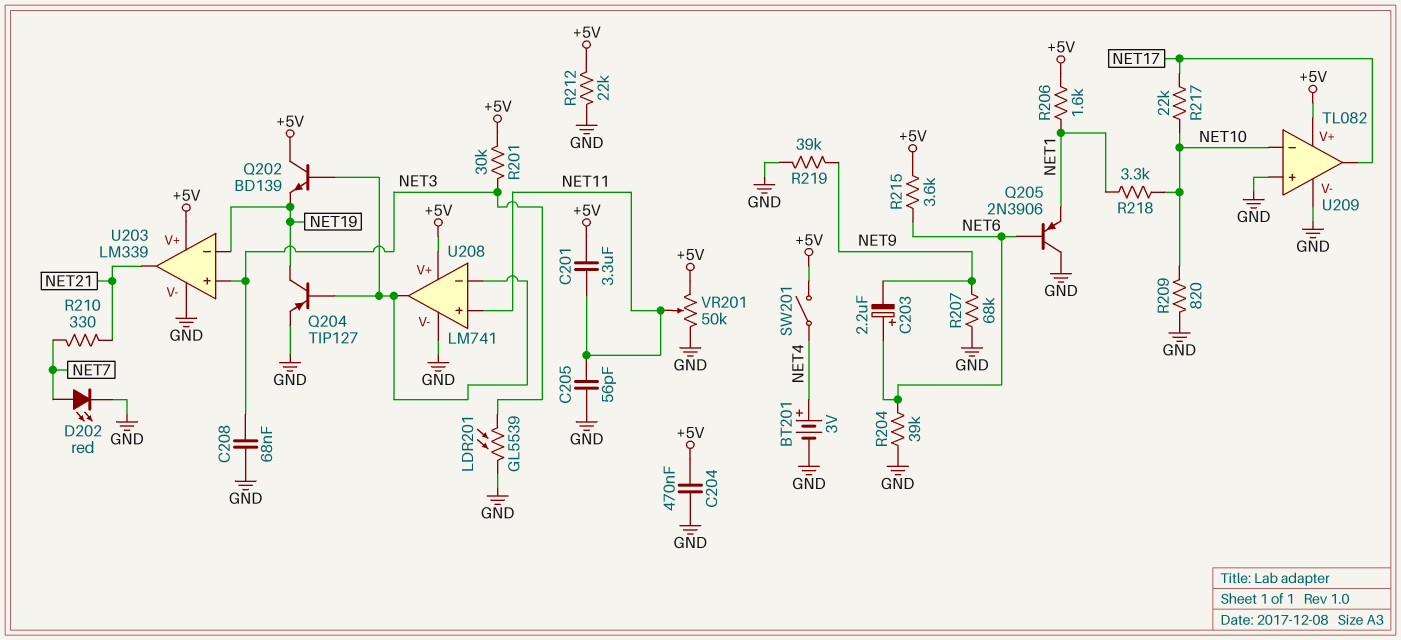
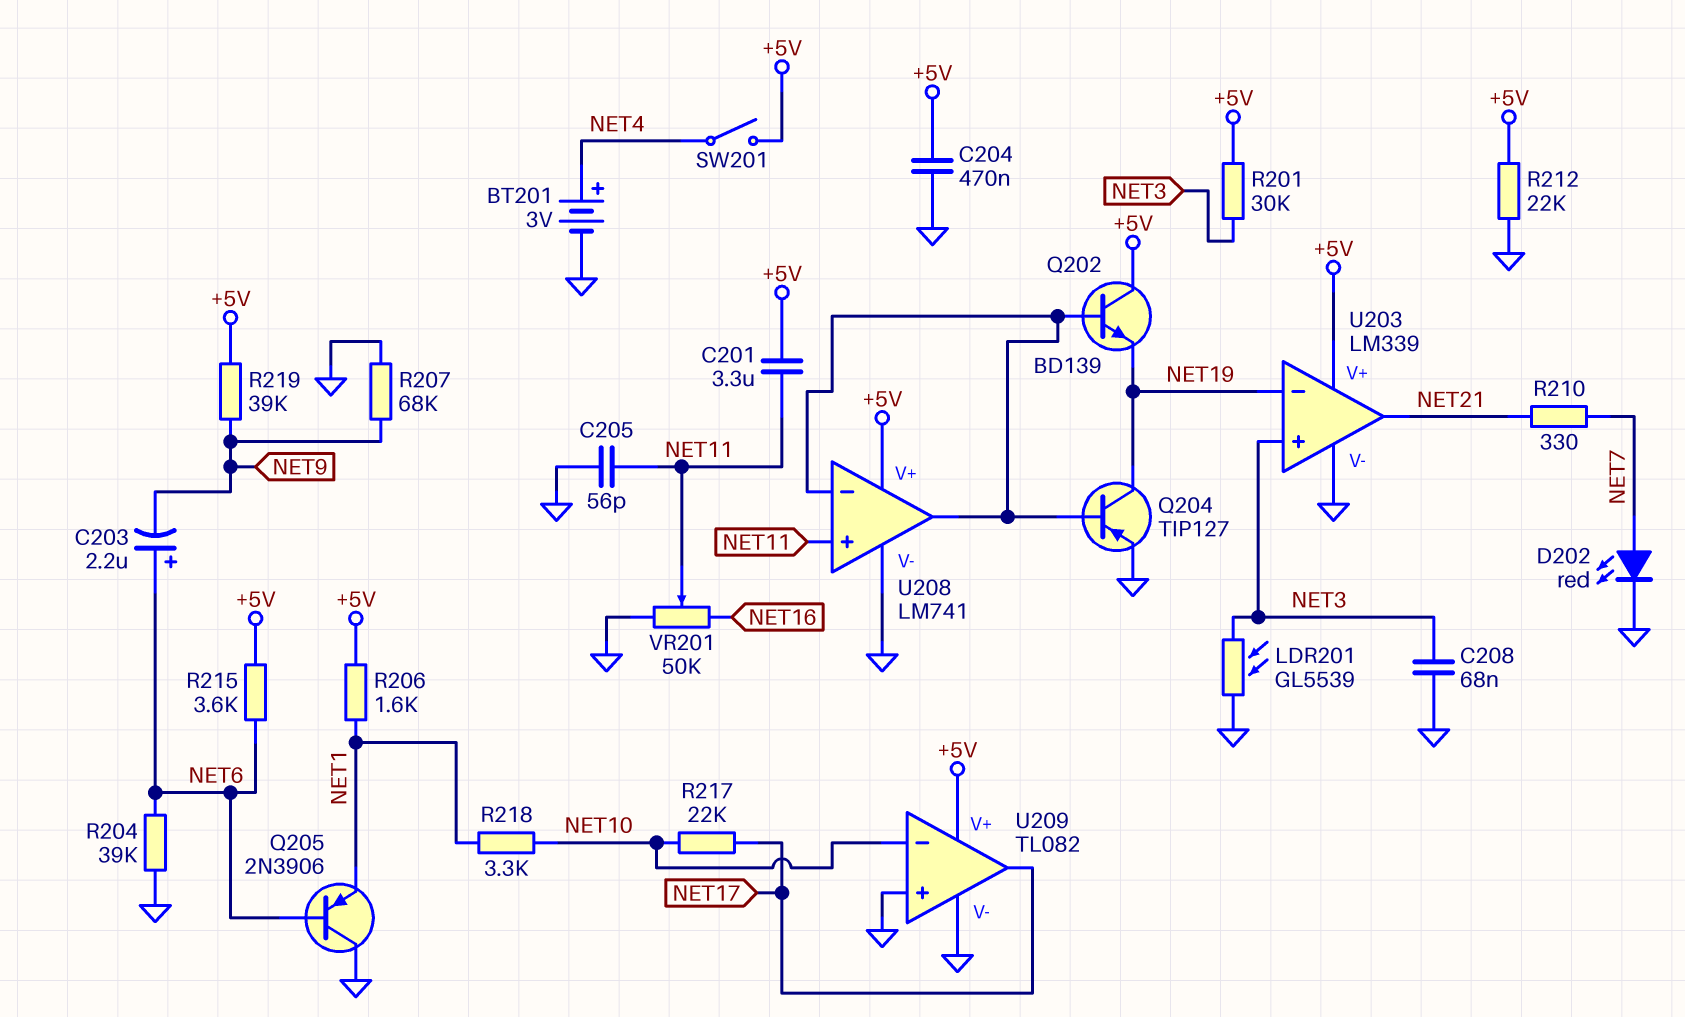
R209: 820 (GND, NET10) -> none
R219: 39k (GND, NET9) -> 39k (+5V, NET9)
VR201: 50k (+5V, GND, wiper NET11) -> 50k (GND, NET16, wiper NET11)

